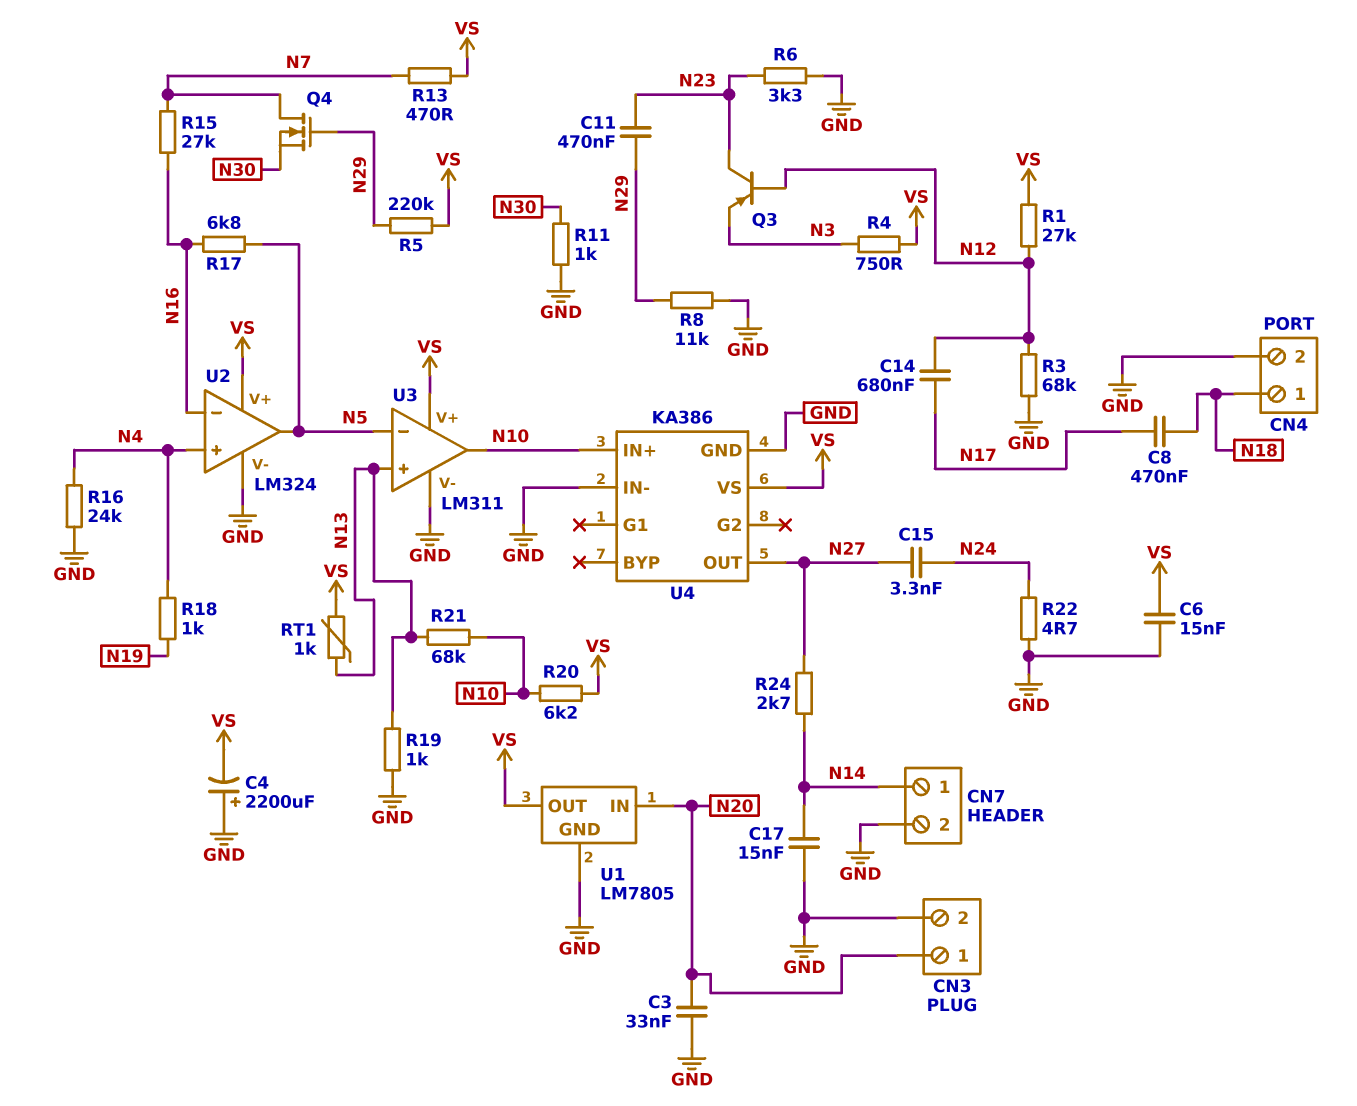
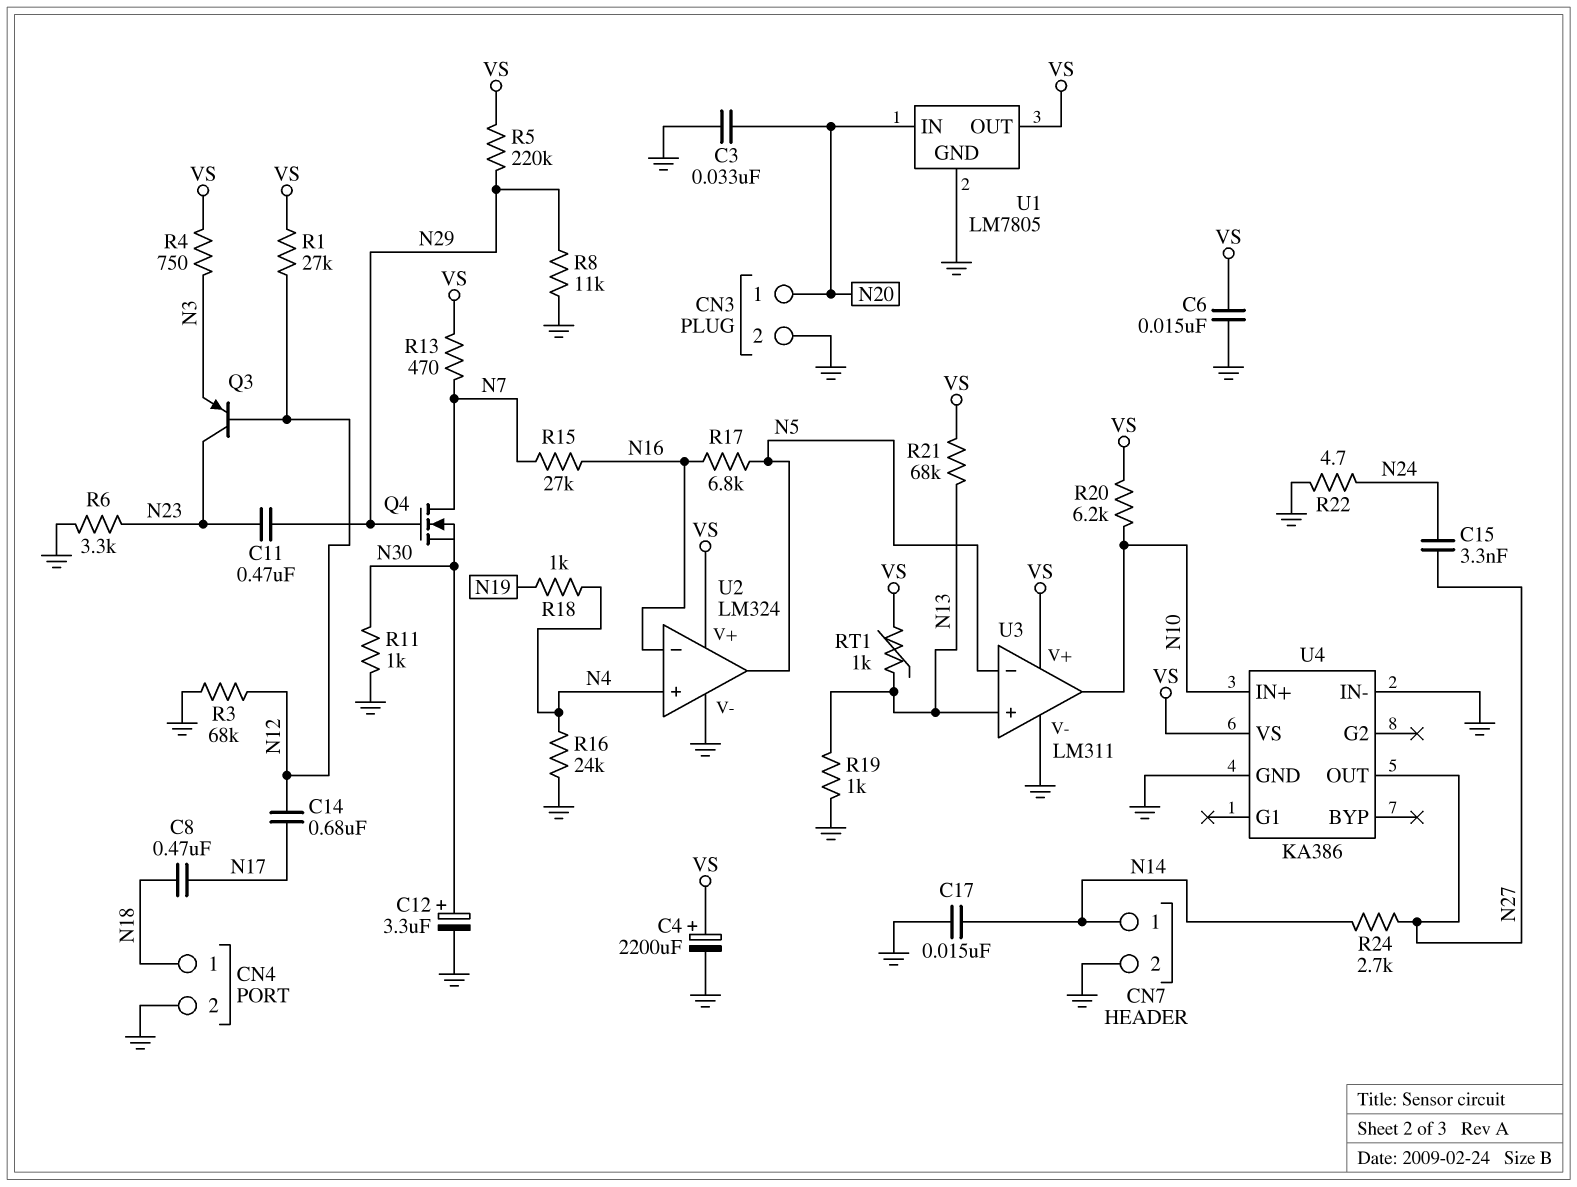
C4: 2200uF (plus GND, minus VS) -> 2200uF (plus VS, minus GND)
C12: none -> 3.3uF (plus N30, minus GND)
R21: 68k (N10, N13) -> 68k (N13, VS)

